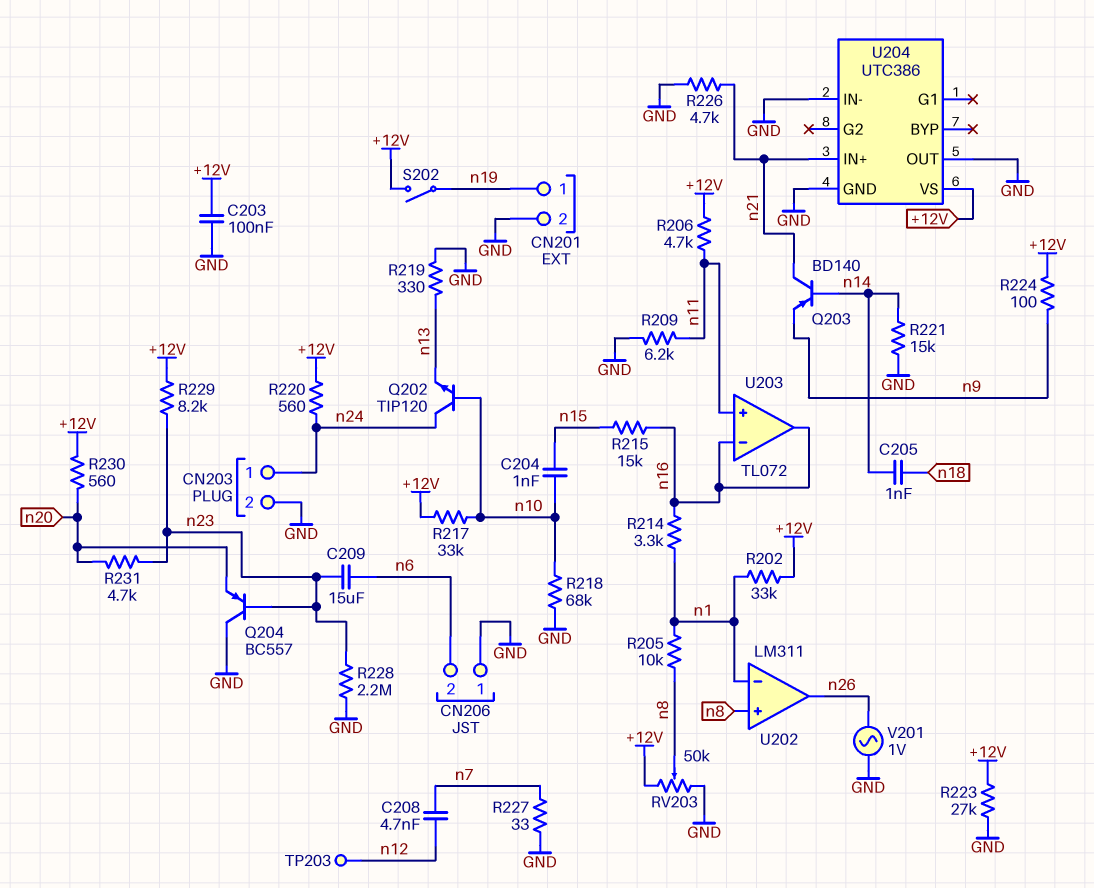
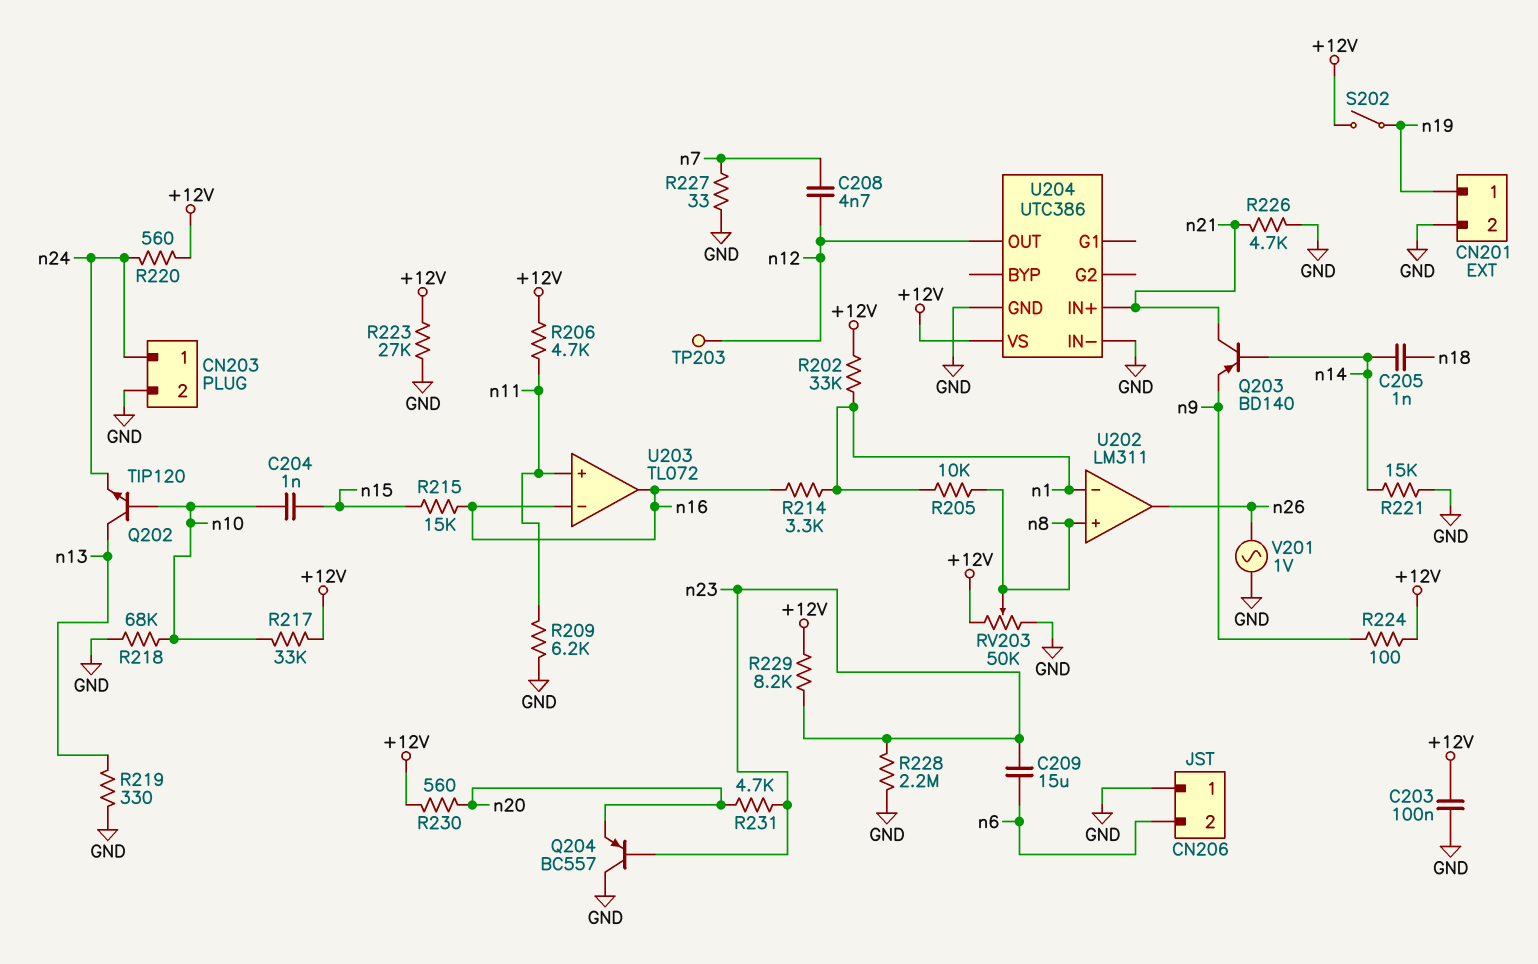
Q202: NPN TIP120 (B n10, C n24, E n13) -> NPN TIP120 (B n10, C n13, E n24)
U204 pin OUT: GND -> n12

